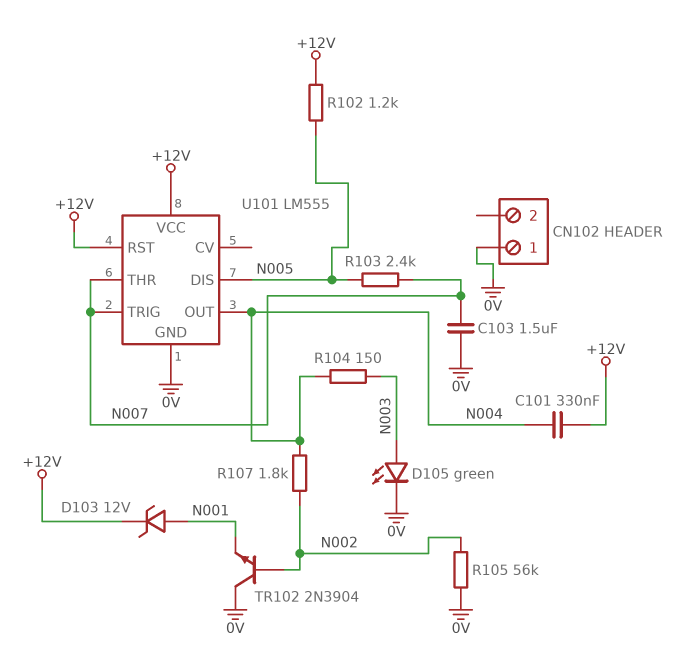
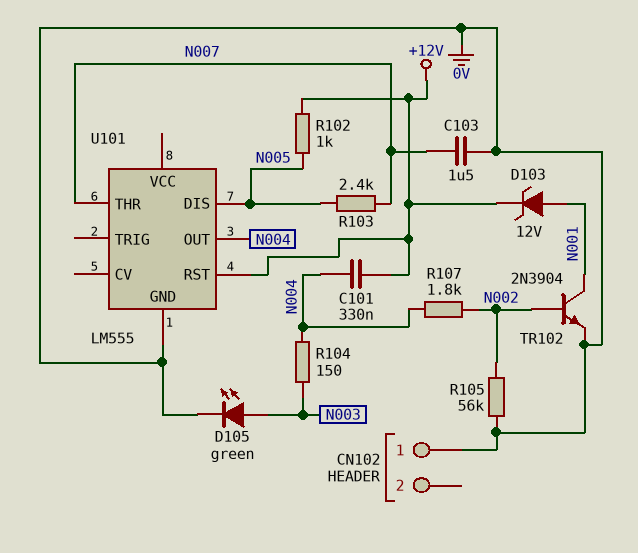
R102: 1.2k (+12V, N005) -> 1k (+12V, N005)
TR102: NPN 2N3904 (B N002, C 0V, E N001) -> NPN 2N3904 (B N002, C N001, E 0V)
U101 pin TRIG: N007 -> none
U101 pin VCC: +12V -> none

